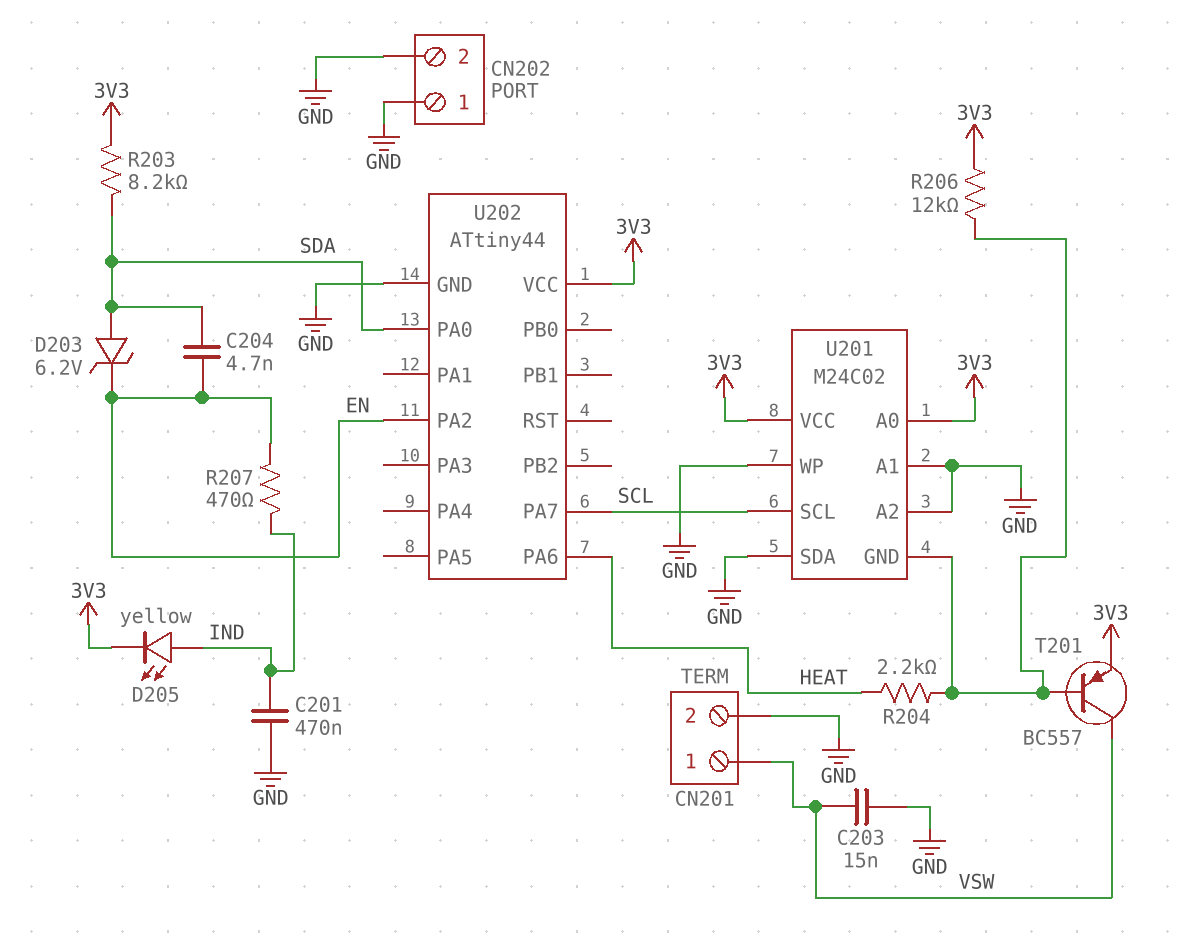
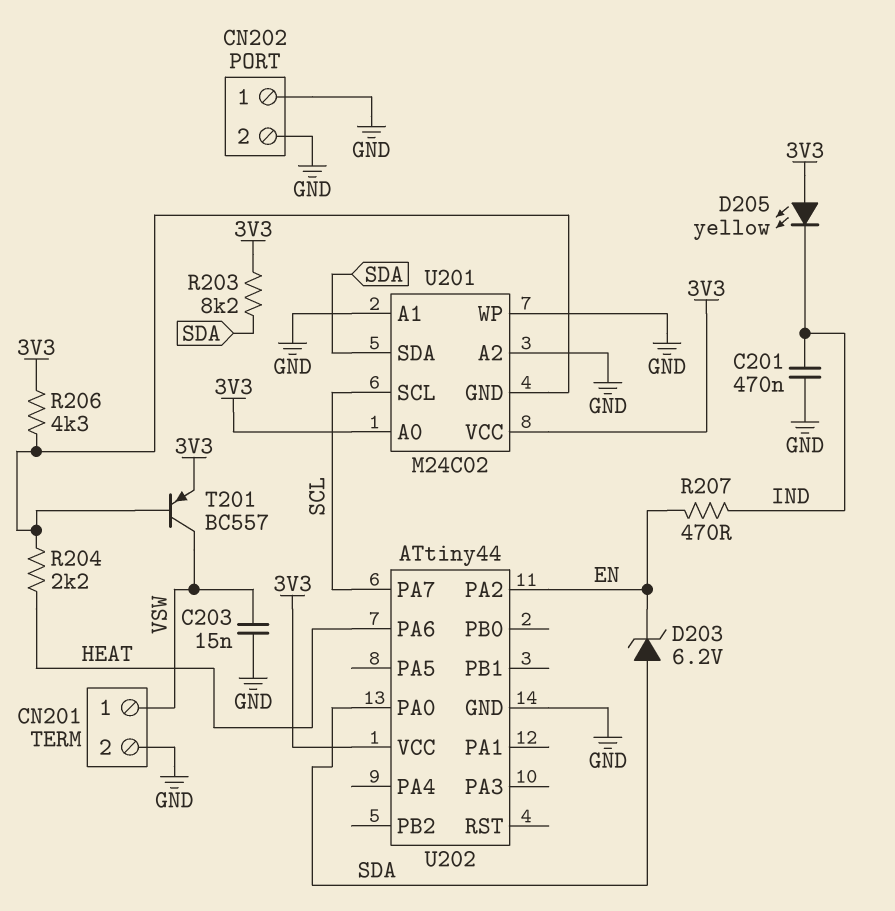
C204: 4.7nF (EN, SDA) -> none
D205: LED yellow (A IND, K 3V3) -> LED yellow (A 3V3, K IND)
R206: 12k (3V3, U201/GND) -> 4.3k (3V3, U201/GND)
U201 pin SDA: GND -> SDA

